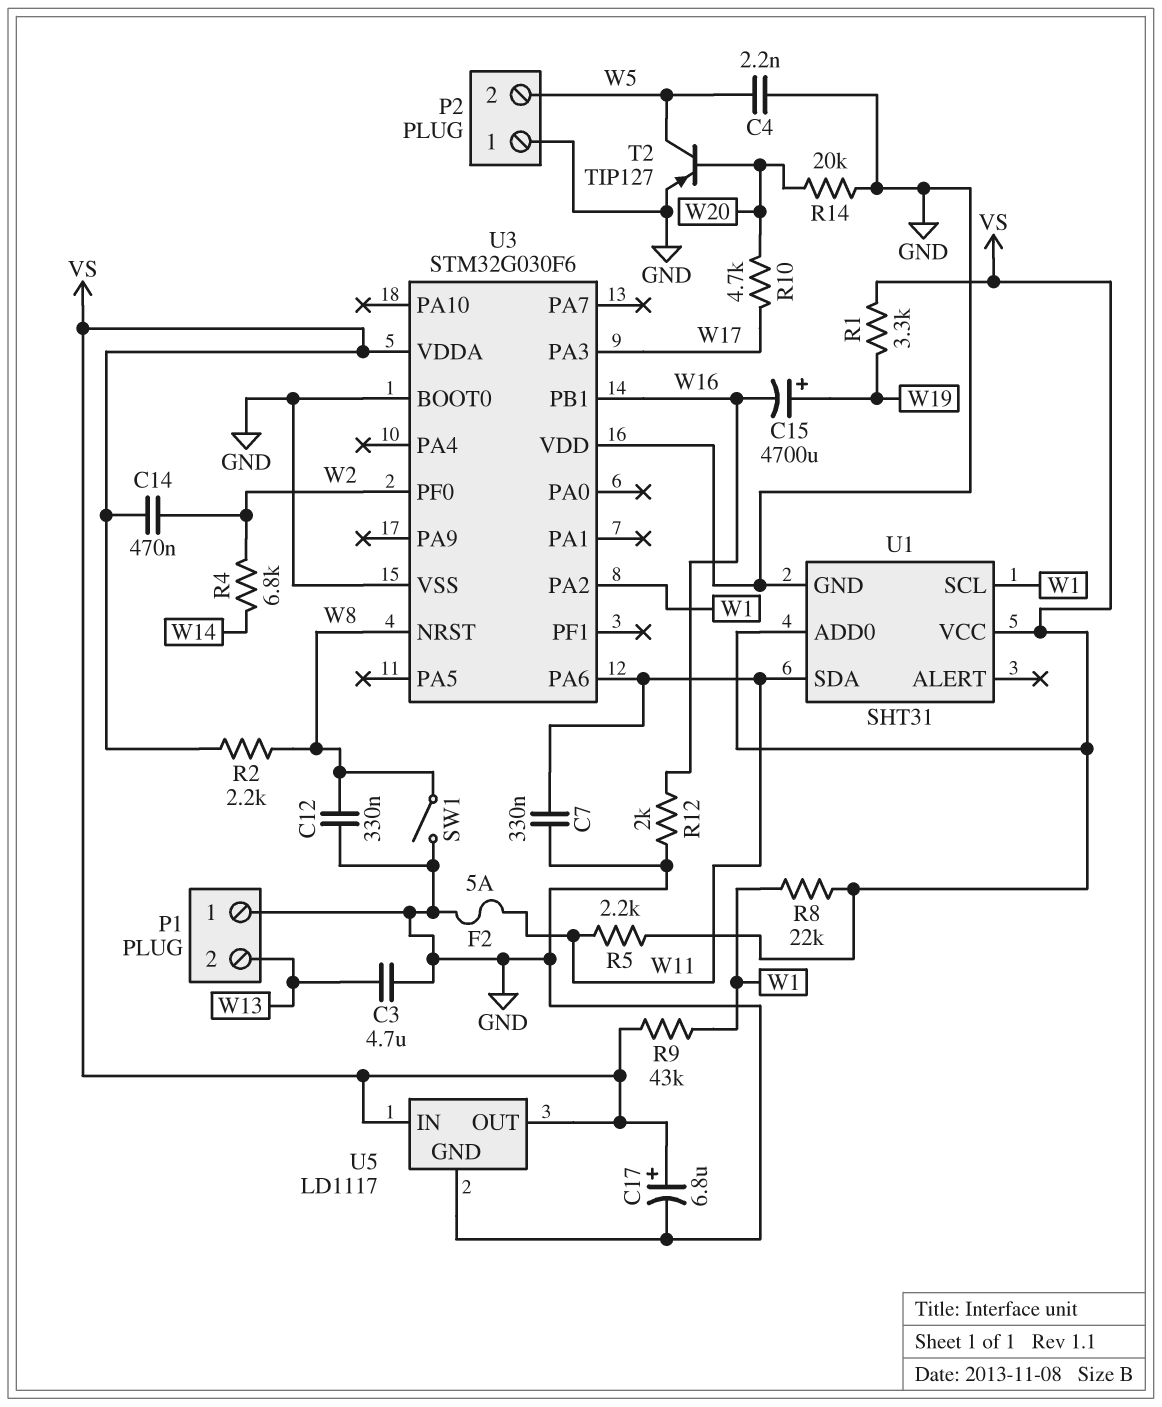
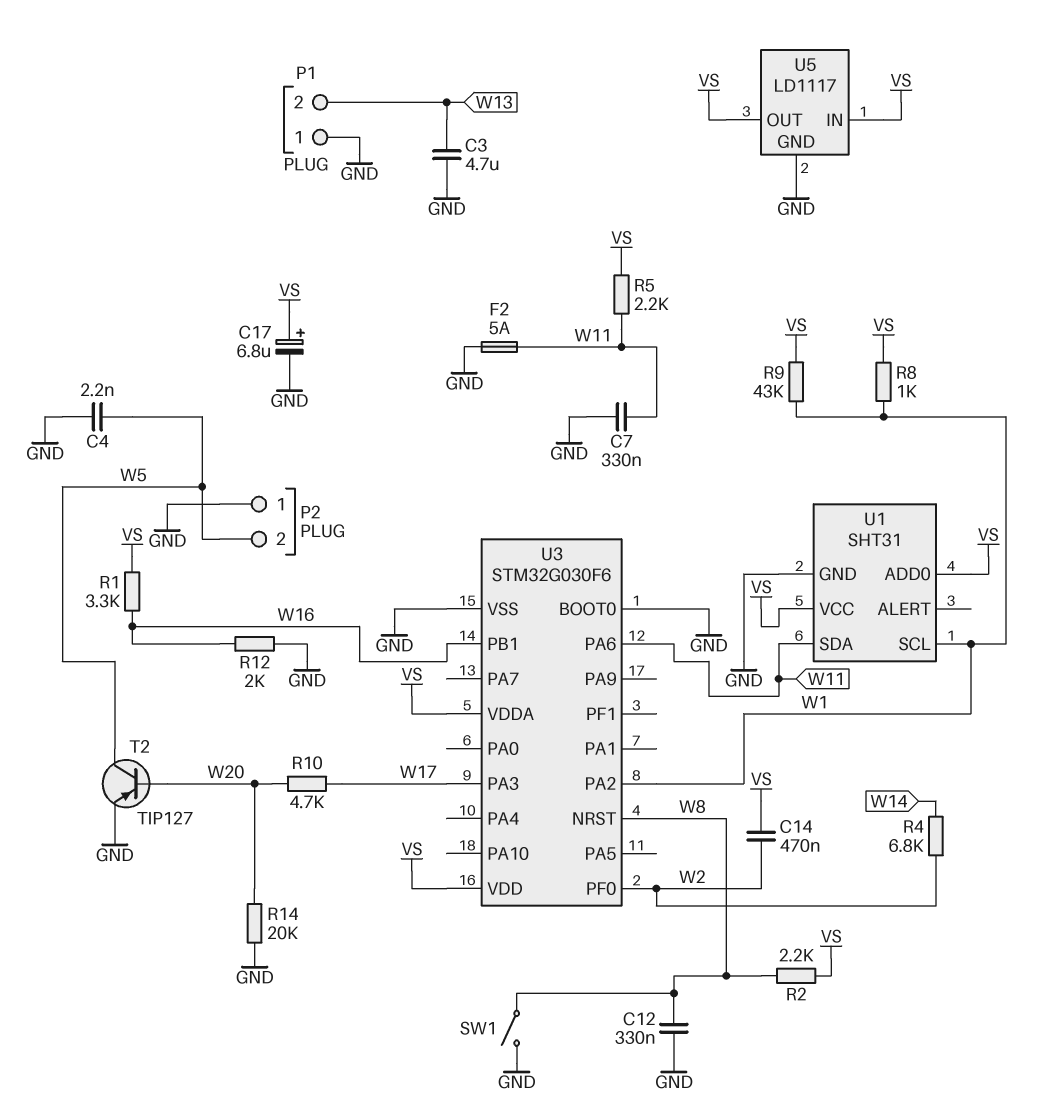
C15: 4700uF (plus W19, minus W16) -> none
R1: 3.3k (VS, W19) -> 3.3k (VS, W16)
R8: 22k (VS, W1) -> 1k (VS, W1)
U3 pin VDD: GND -> VS

